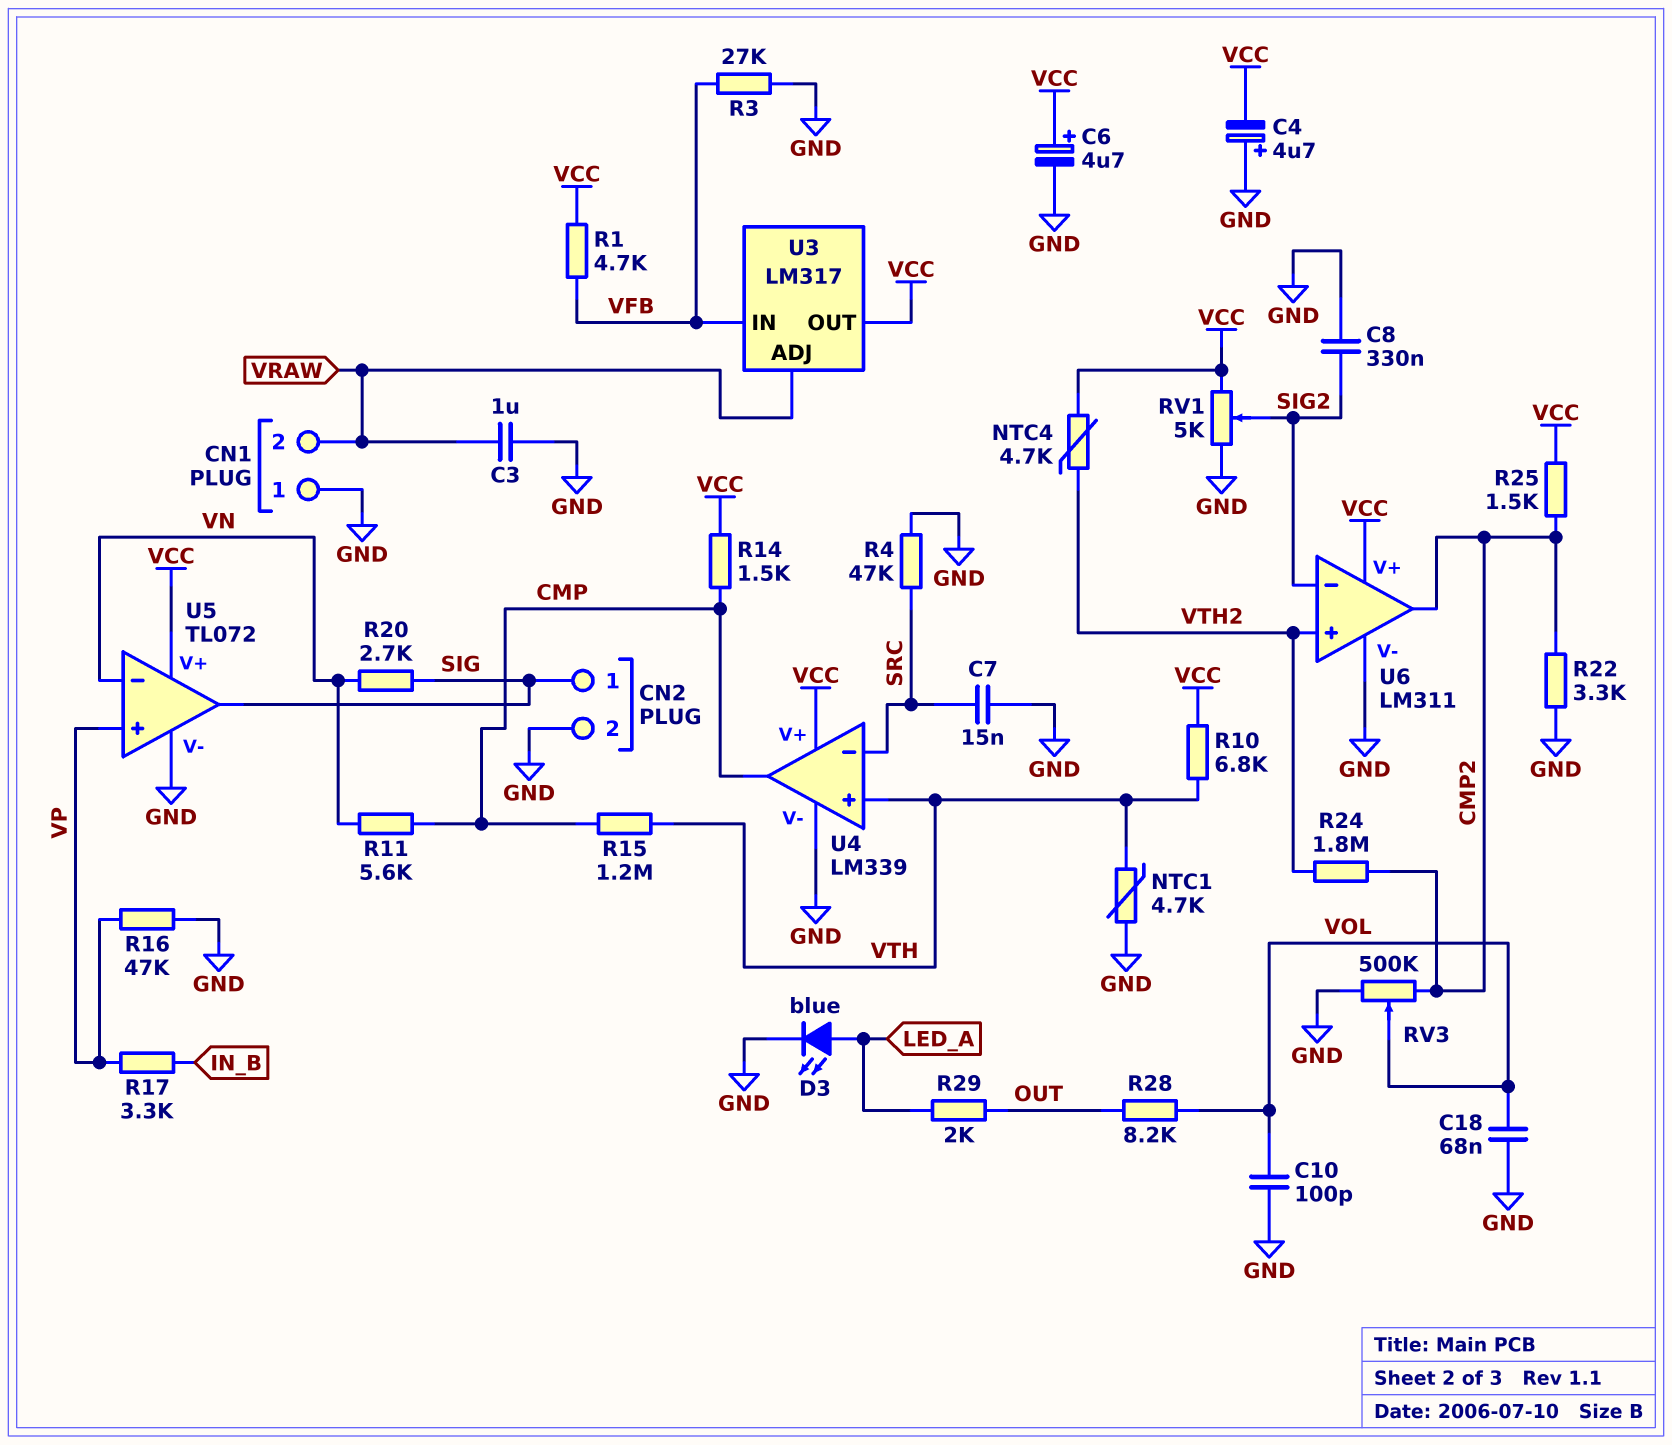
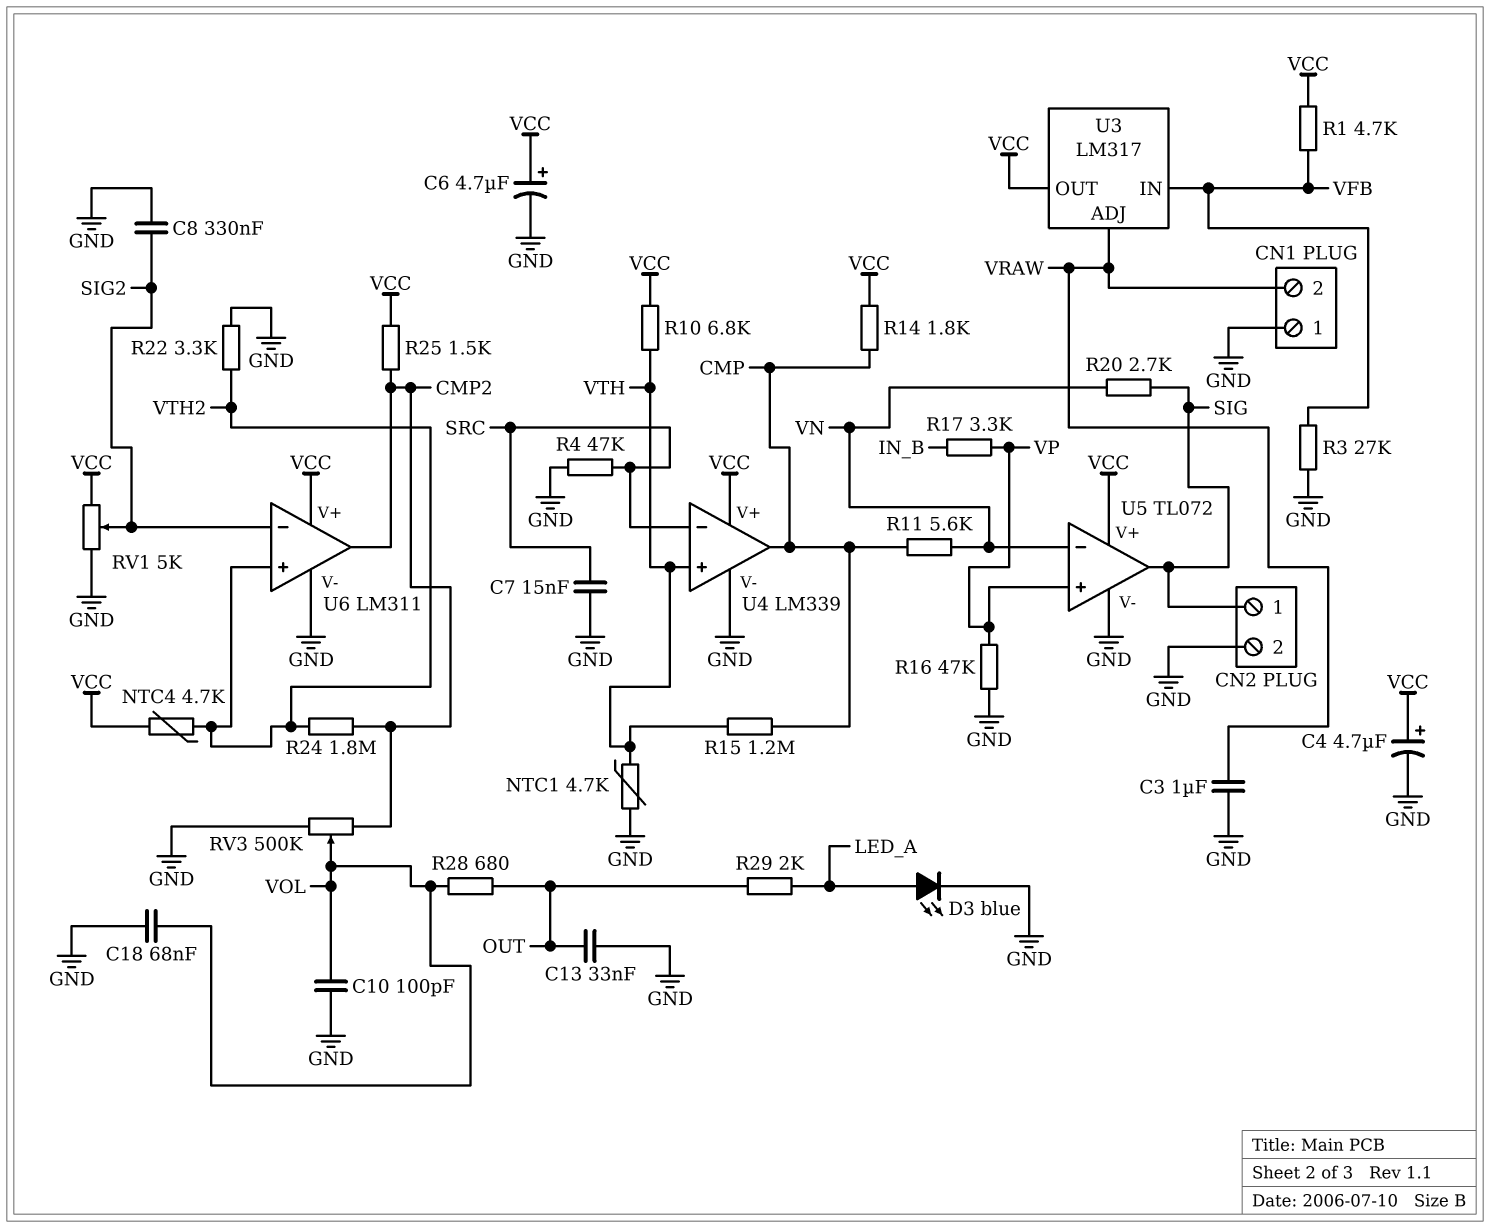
C4: 4.7uF (plus GND, minus VCC) -> 4.7uF (plus VCC, minus GND)
C13: none -> 33nF (GND, OUT)
R14: 1.5k (CMP, VCC) -> 1.8k (CMP, VCC)
R22: 3.3k (CMP2, GND) -> 3.3k (GND, VTH2)
R28: 8.2k (OUT, VOL) -> 680 (OUT, VOL)

